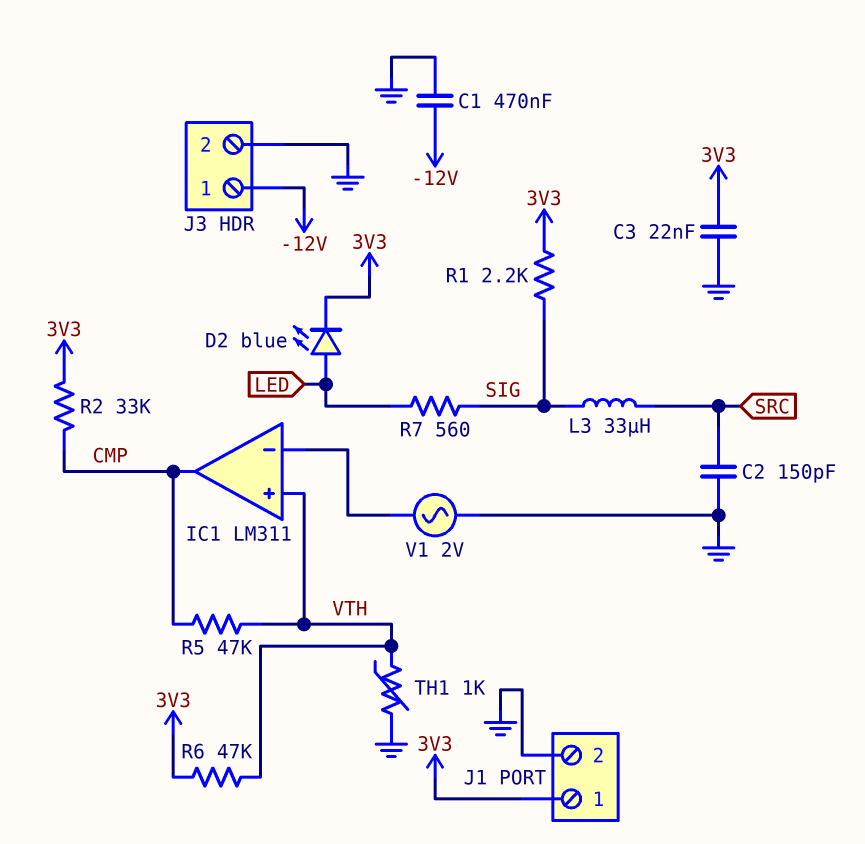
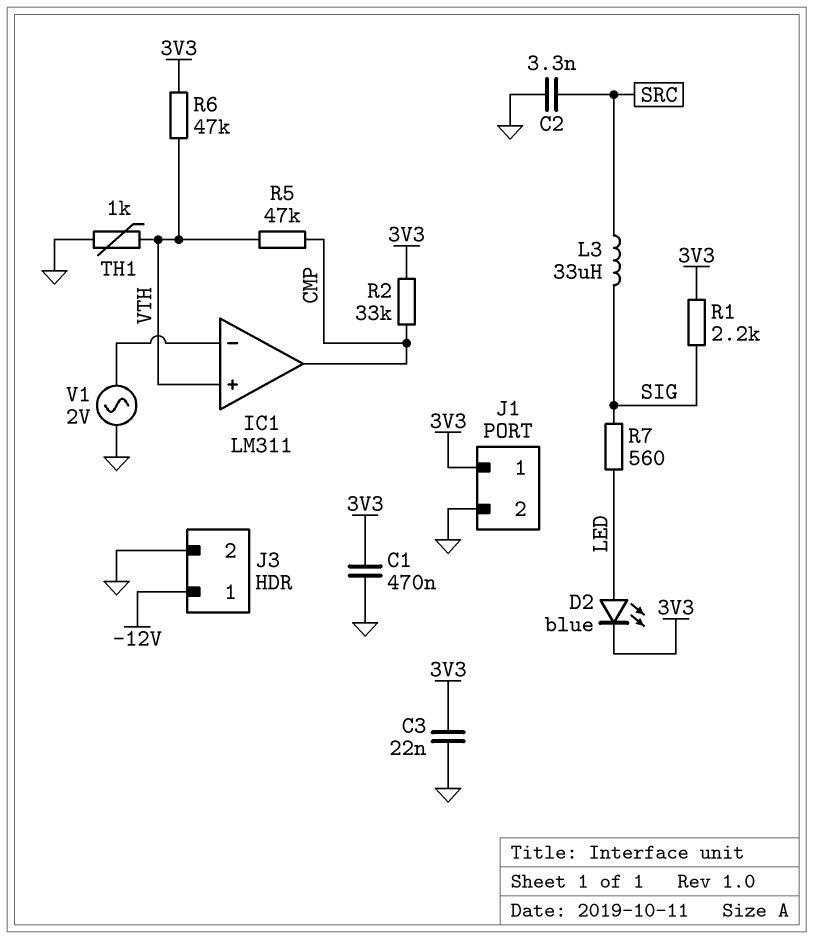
C1: 470nF (-12V, GND) -> 470nF (3V3, GND)
C2: 150pF (GND, SRC) -> 3.3nF (GND, SRC)

